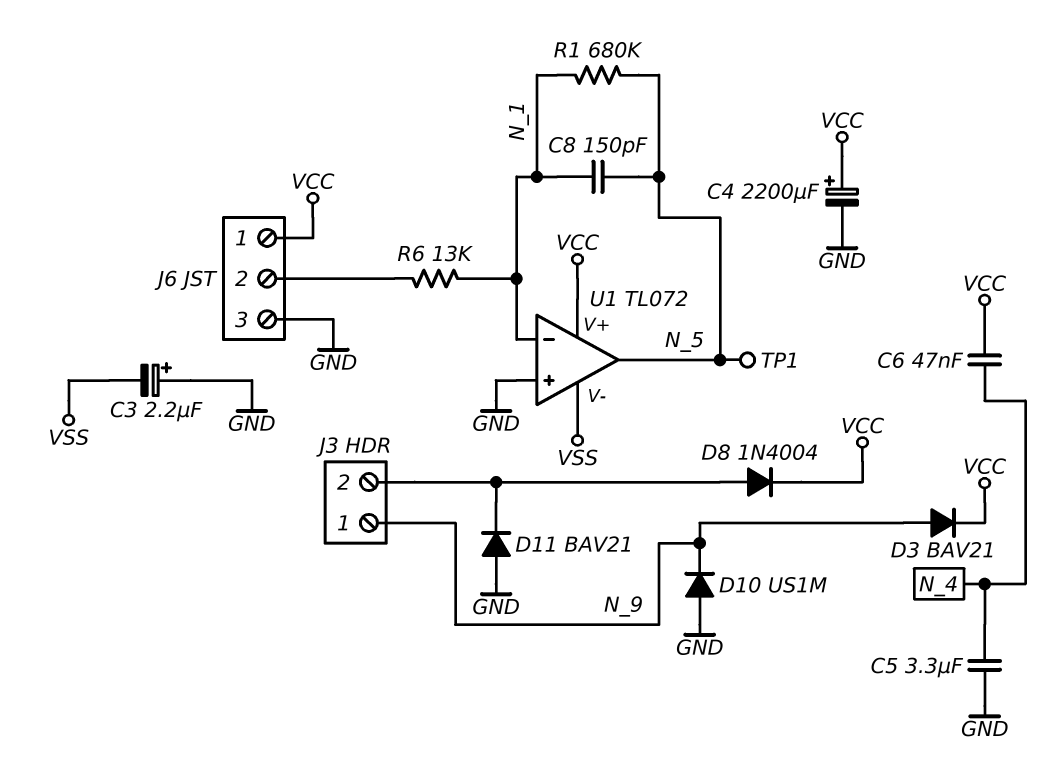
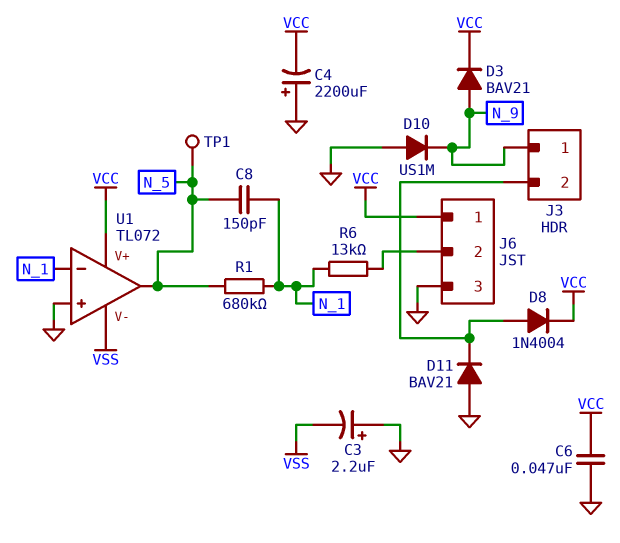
C4: 2200uF (plus VCC, minus GND) -> 2200uF (plus GND, minus VCC)
C5: 3.3uF (GND, N_4) -> none
C6: 47nF (N_4, VCC) -> 47nF (GND, VCC)

